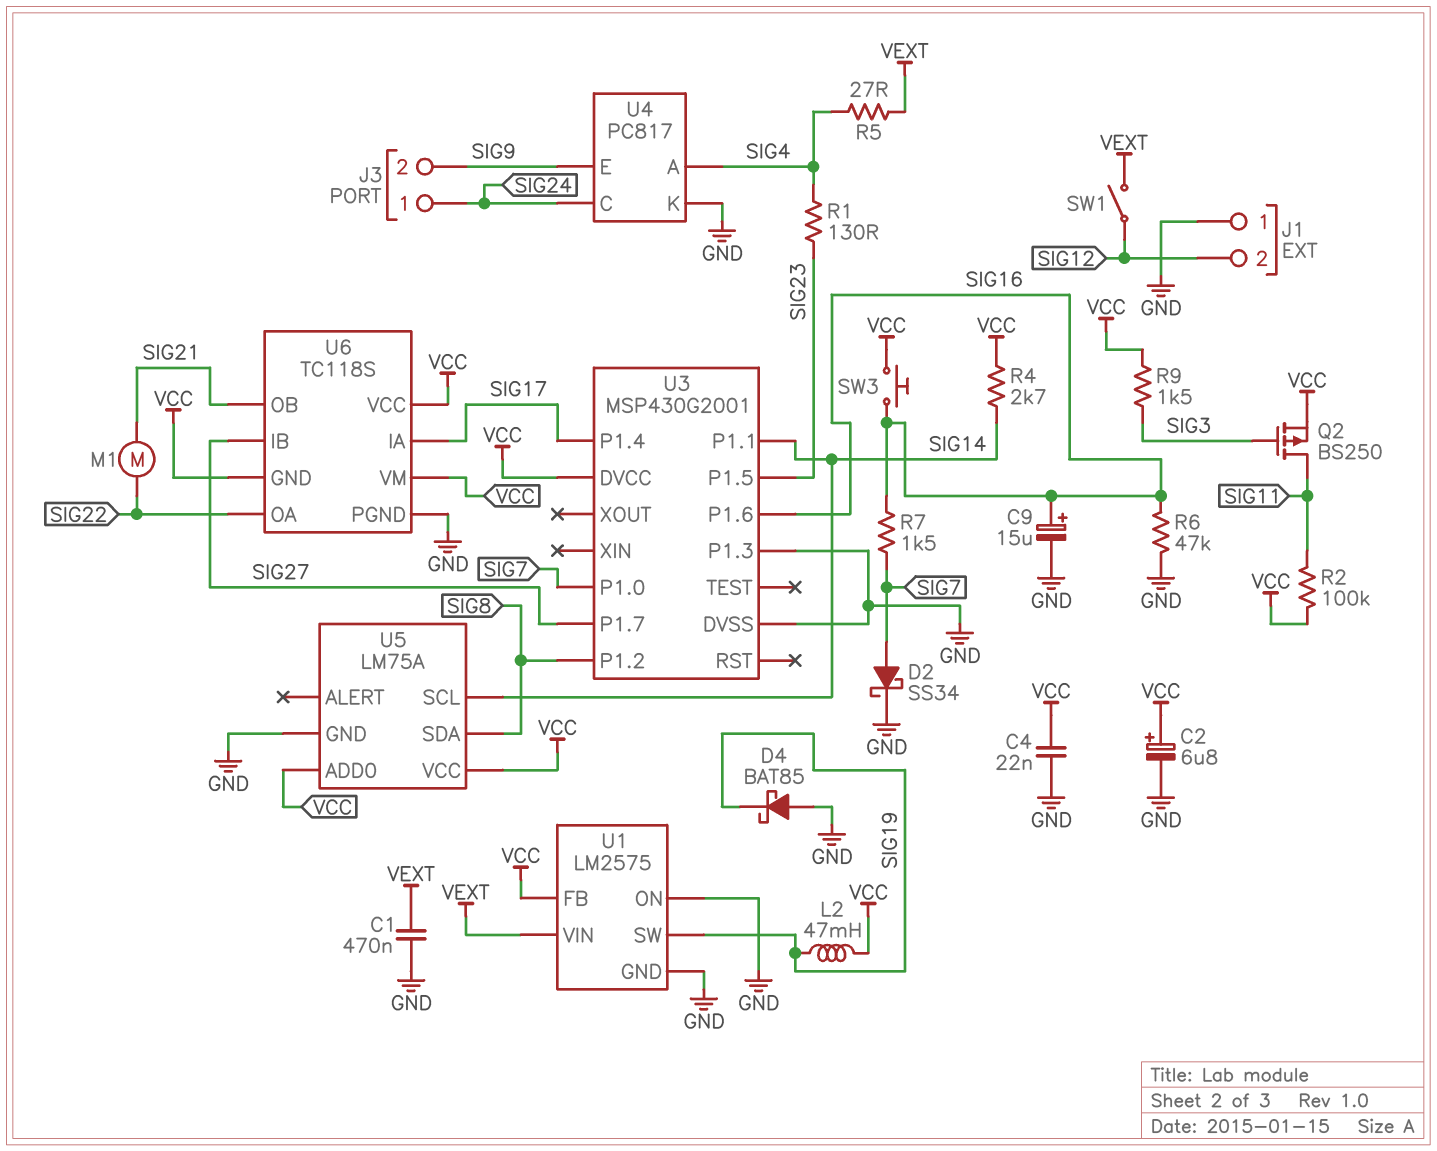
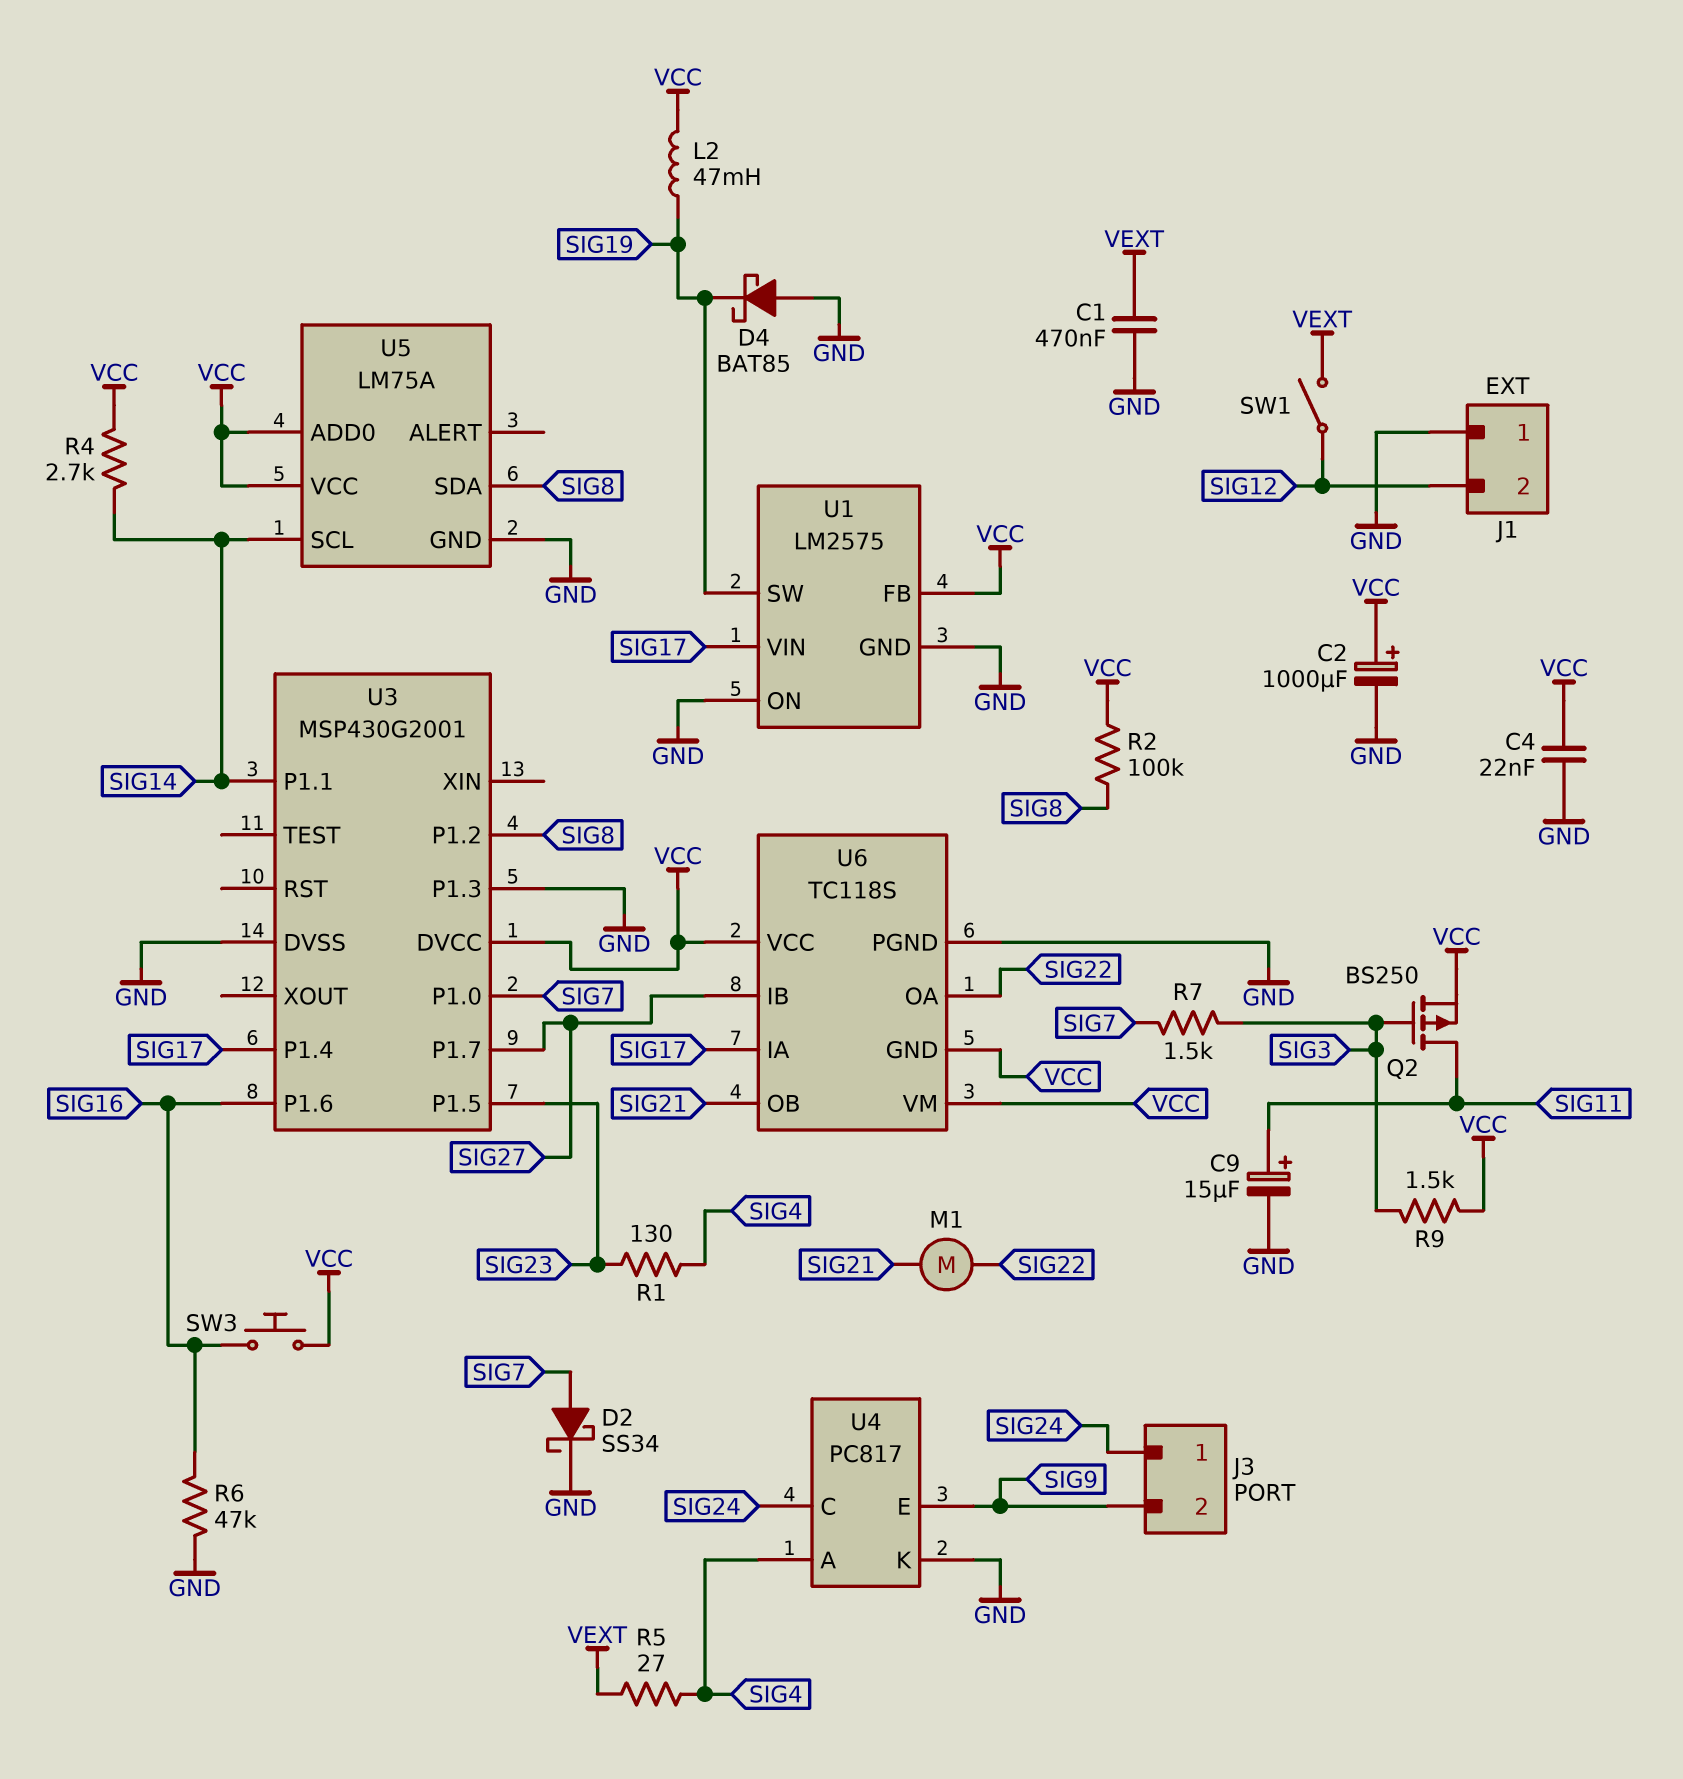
C2: 6.8uF (plus VCC, minus GND) -> 1000uF (plus VCC, minus GND)
C9: 15uF (plus SIG16, minus GND) -> 15uF (plus SIG11, minus GND)
R2: 100k (SIG11, VCC) -> 100k (SIG8, VCC)
R7: 1.5k (SIG7, SIG16) -> 1.5k (SIG3, SIG7)
U1 pin VIN: VEXT -> SIG17

